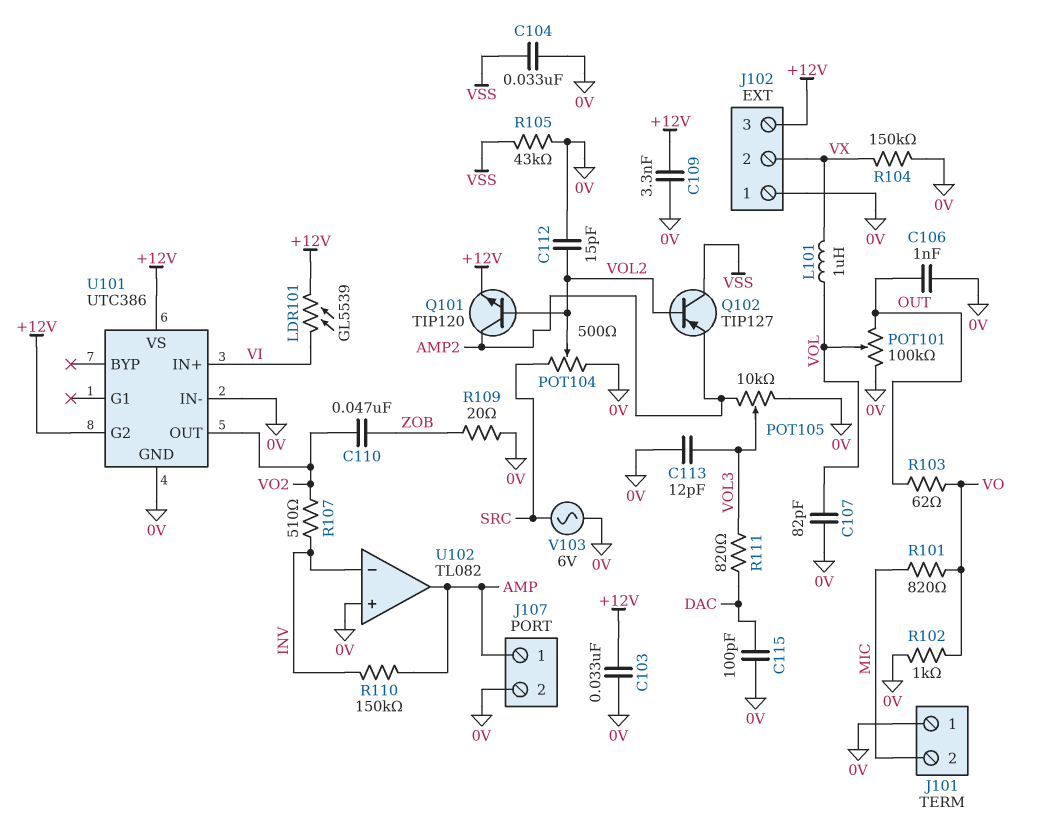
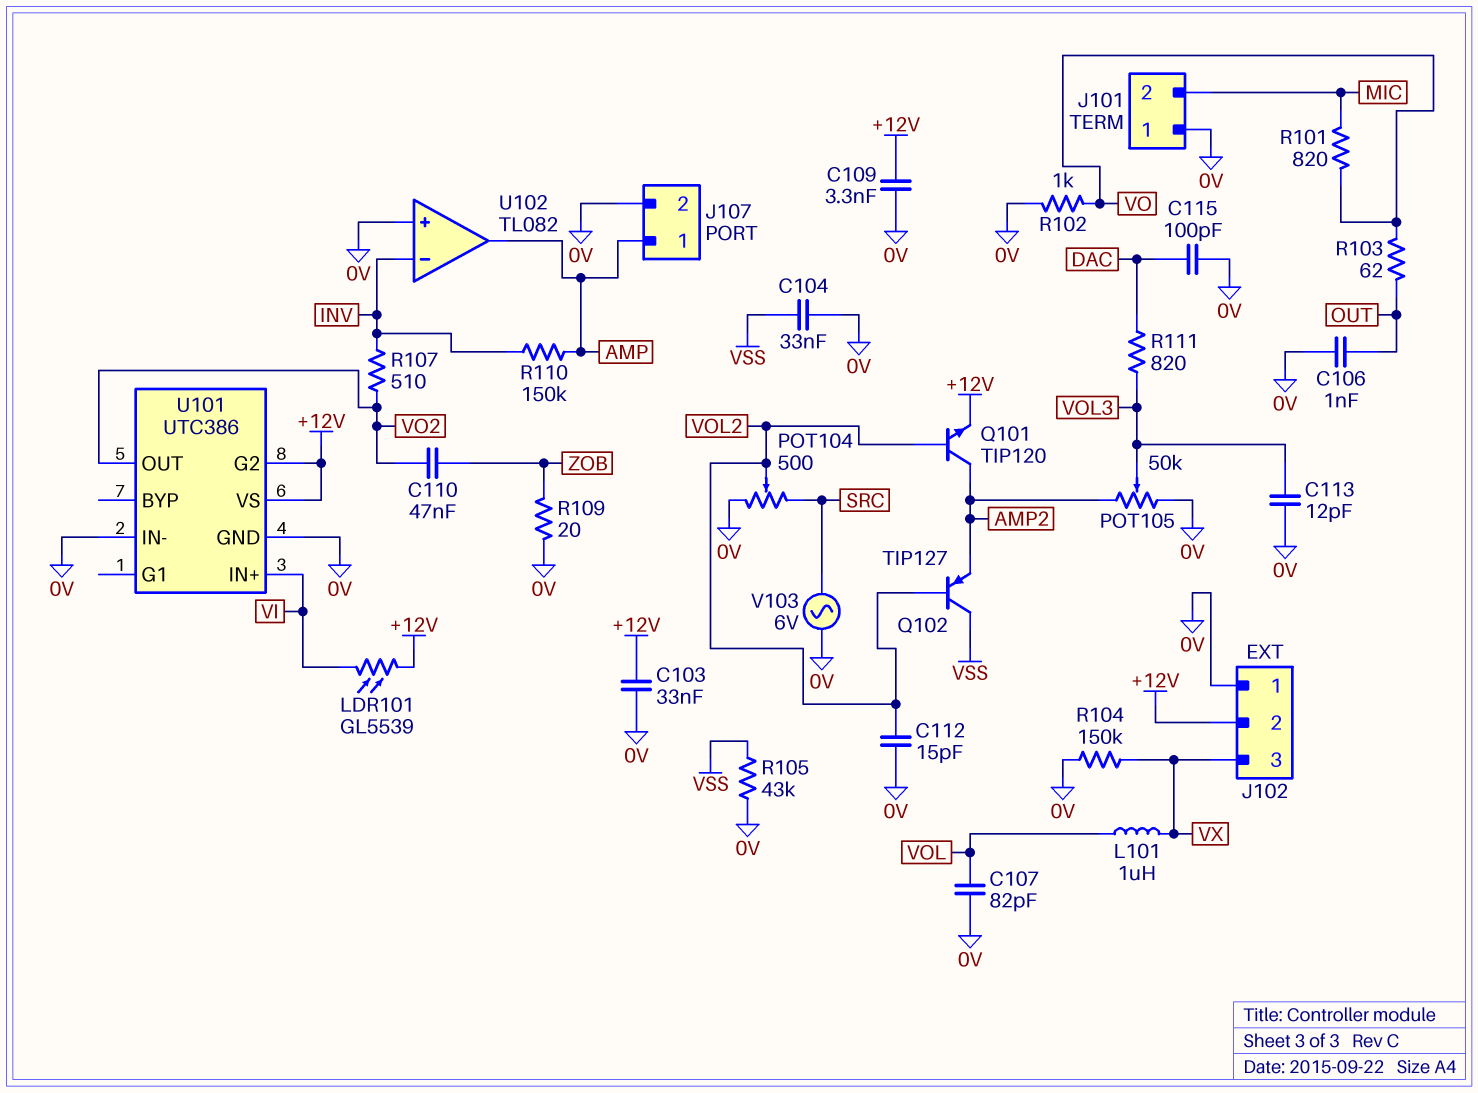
J102 pin 2: VX -> +12V
J102 pin 3: +12V -> VX
POT101: 100k (0V, OUT, wiper VOL) -> none
POT105: 10k (0V, AMP2, wiper VOL3) -> 50k (0V, AMP2, wiper VOL3)

